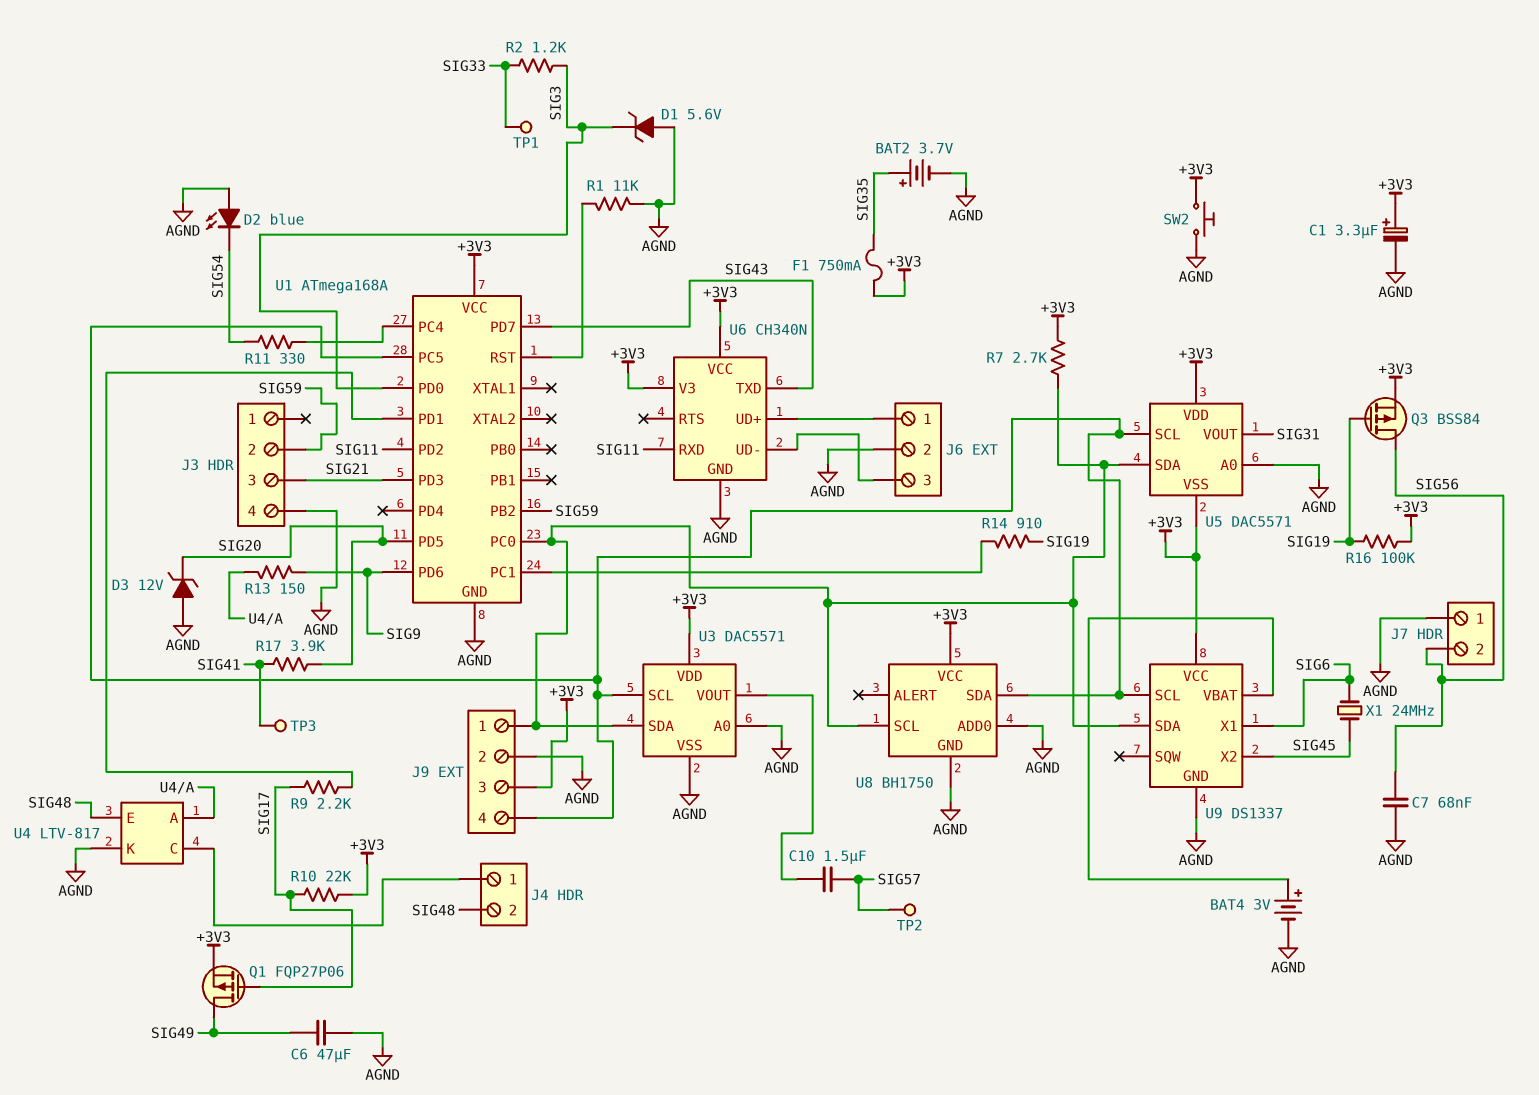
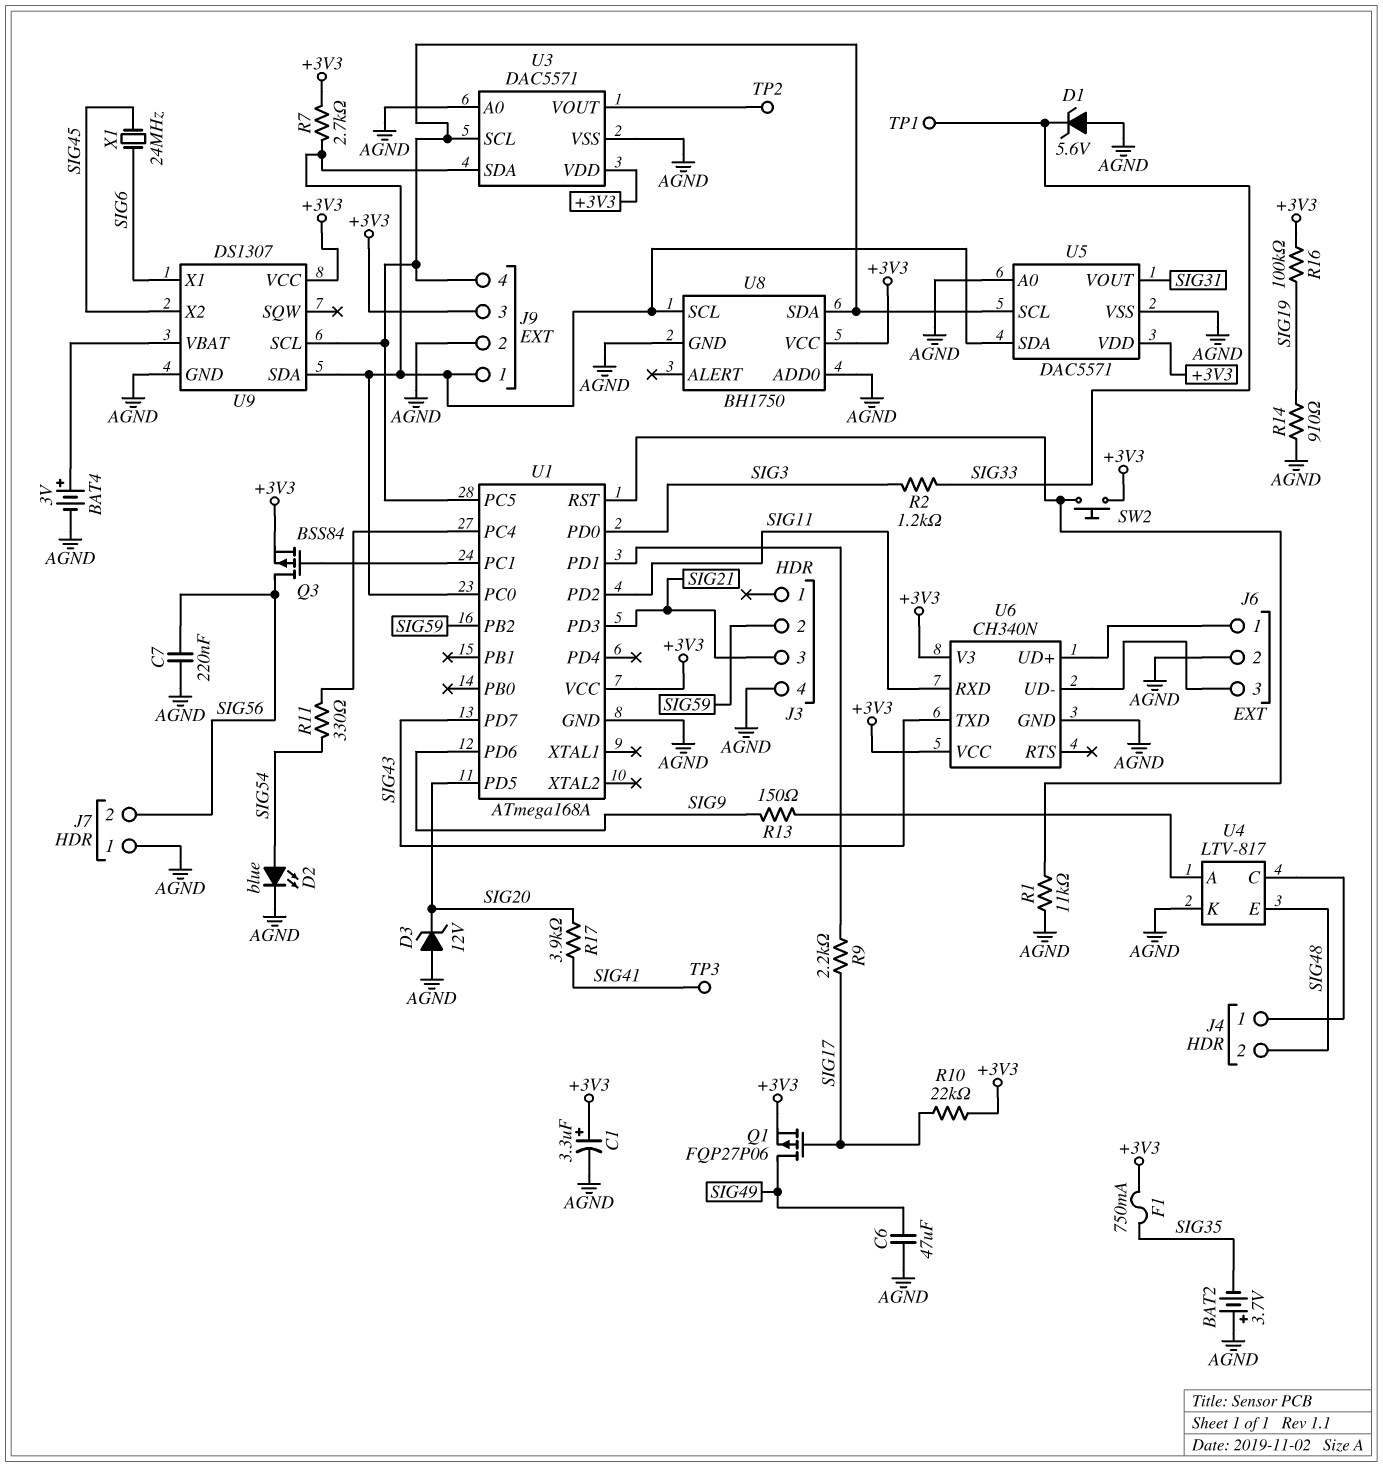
BAT2: 3.7V (plus SIG35, minus AGND) -> 3.7V (plus AGND, minus SIG35)
C7: 68nF (AGND, SIG56) -> 220nF (AGND, SIG56)
C10: 1.5uF (SIG57, U3/VOUT) -> none
D1: zener 5.6V (A AGND, K SIG3) -> zener 5.6V (A AGND, K SIG33)
D2: LED blue (A AGND, K SIG54) -> LED blue (A SIG54, K AGND)
Q3: PMOS BSS84 (G SIG19, D SIG56, S +3V3) -> PMOS BSS84 (G U1/PC1, D SIG56, S +3V3)
R14: 910 (SIG19, U1/PC1) -> 910 (AGND, SIG19)
SW2: button (+3V3, AGND) -> button (+3V3, U1/RST)
TP2: test point (SIG57) -> test point (U3/VOUT)
U5 pin VSS: +3V3 -> AGND
U9: DS1337 -> DS1307

